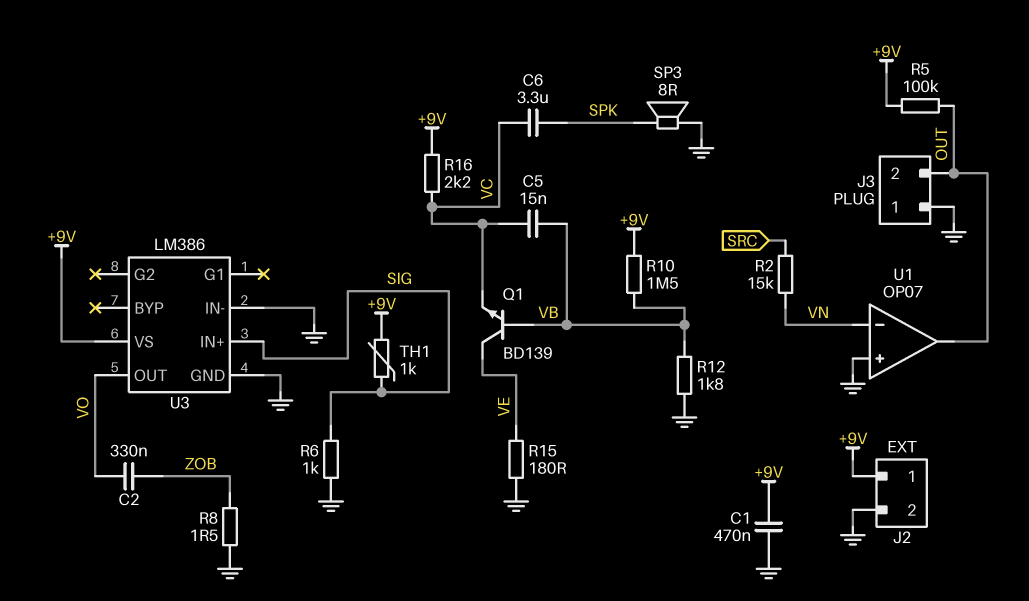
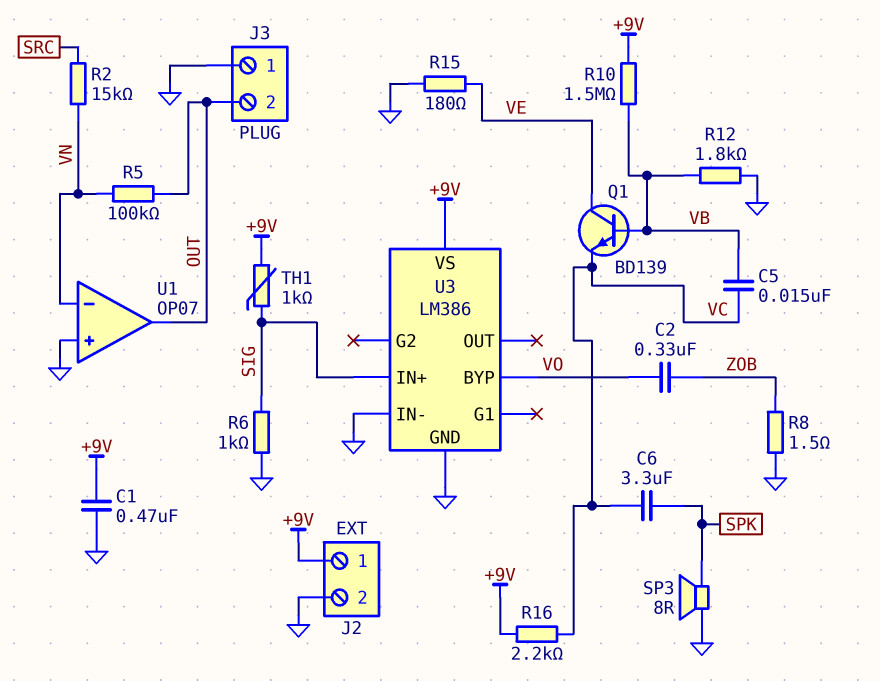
R5: 100k (+9V, OUT) -> 100k (OUT, VN)
U3 pin BYP: none -> VO
U3 pin OUT: VO -> none

